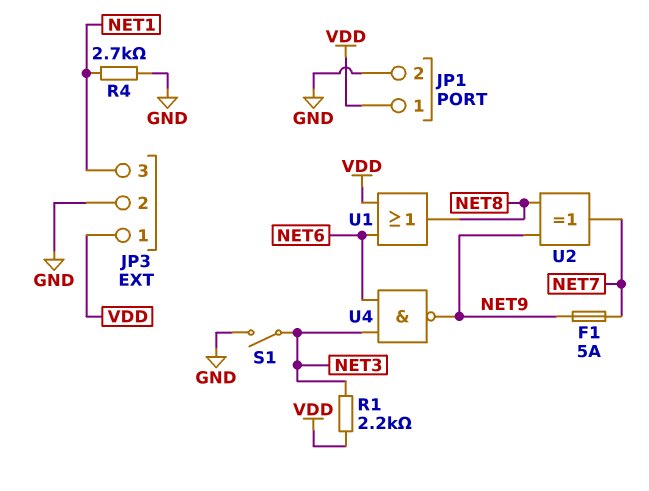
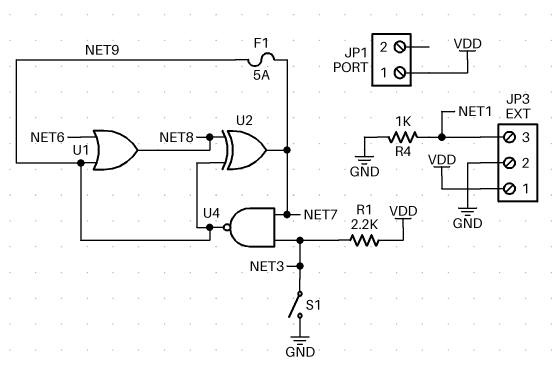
JP1 pin 2: GND -> none
R4: 2.7k (GND, NET1) -> 1k (GND, NET1)
U1: OR (in NET6, in VDD, out NET8) -> OR (in NET6, in NET9, out NET8)
U4: NAND (in NET3, in NET6, out NET9) -> NAND (in NET3, in NET7, out NET9)

